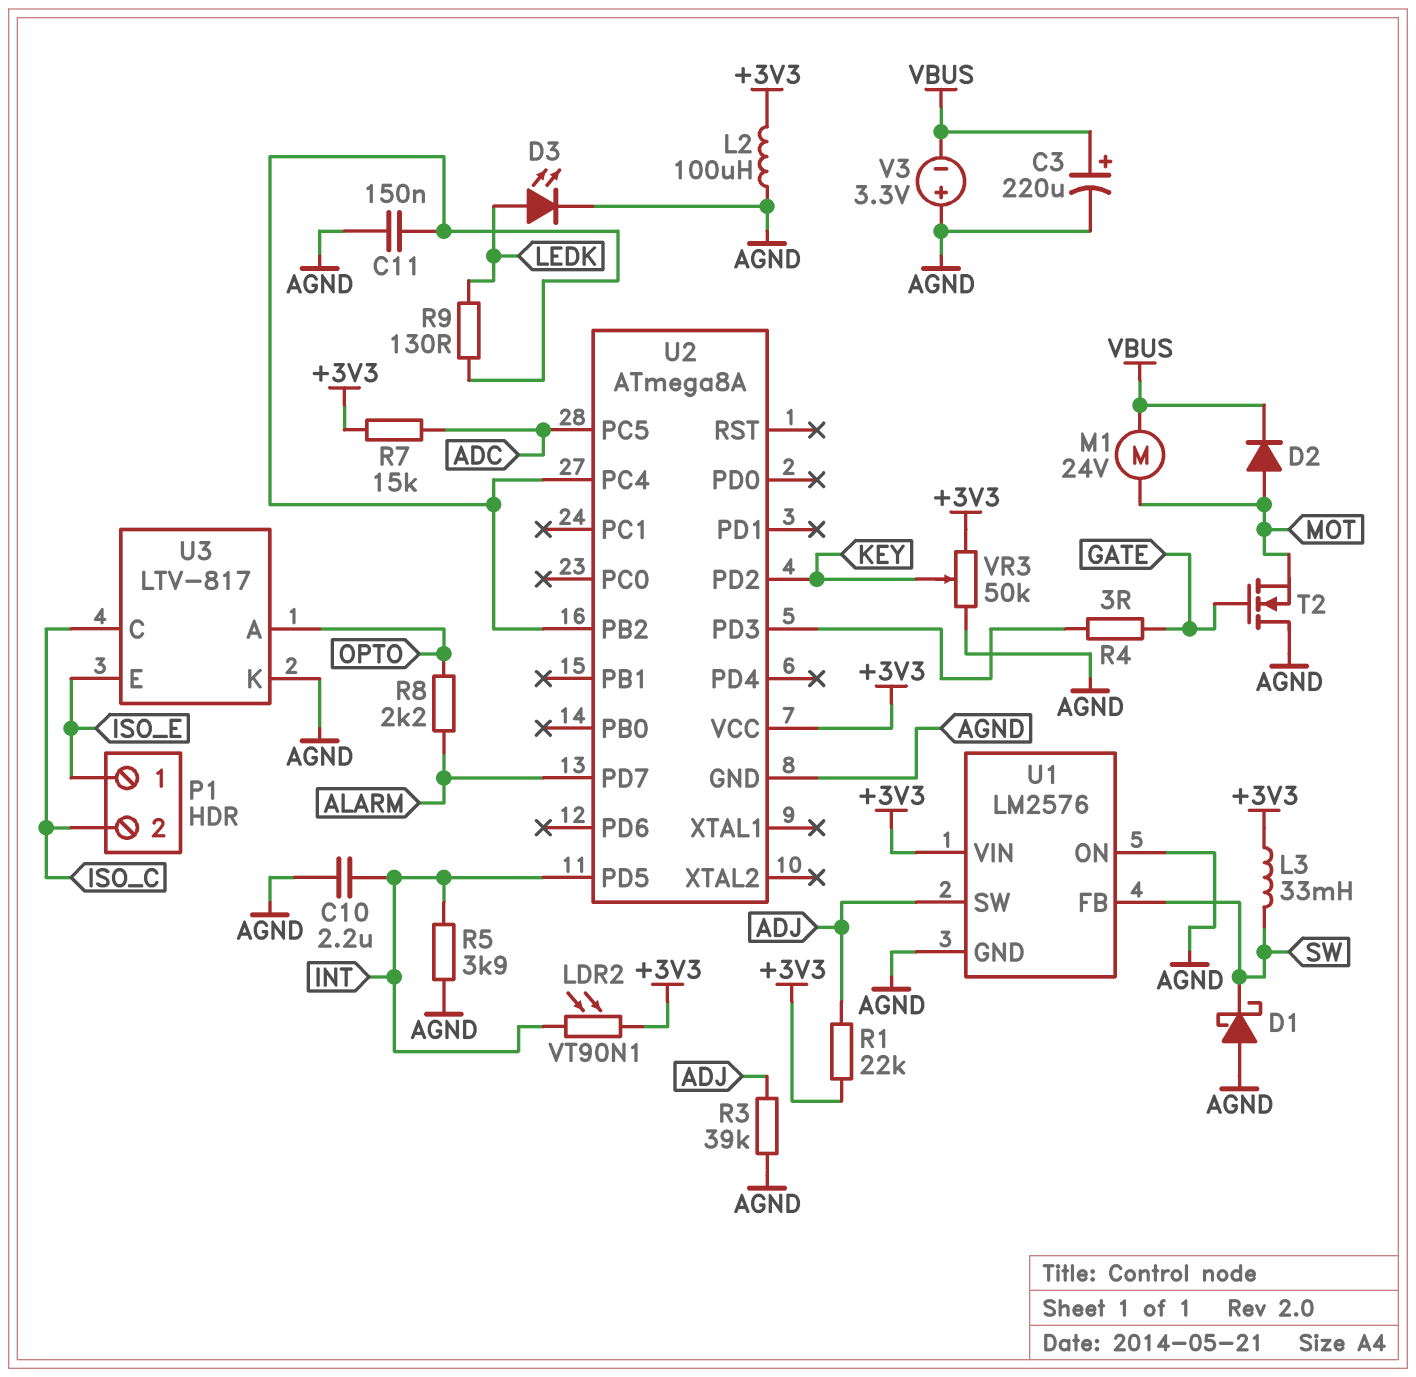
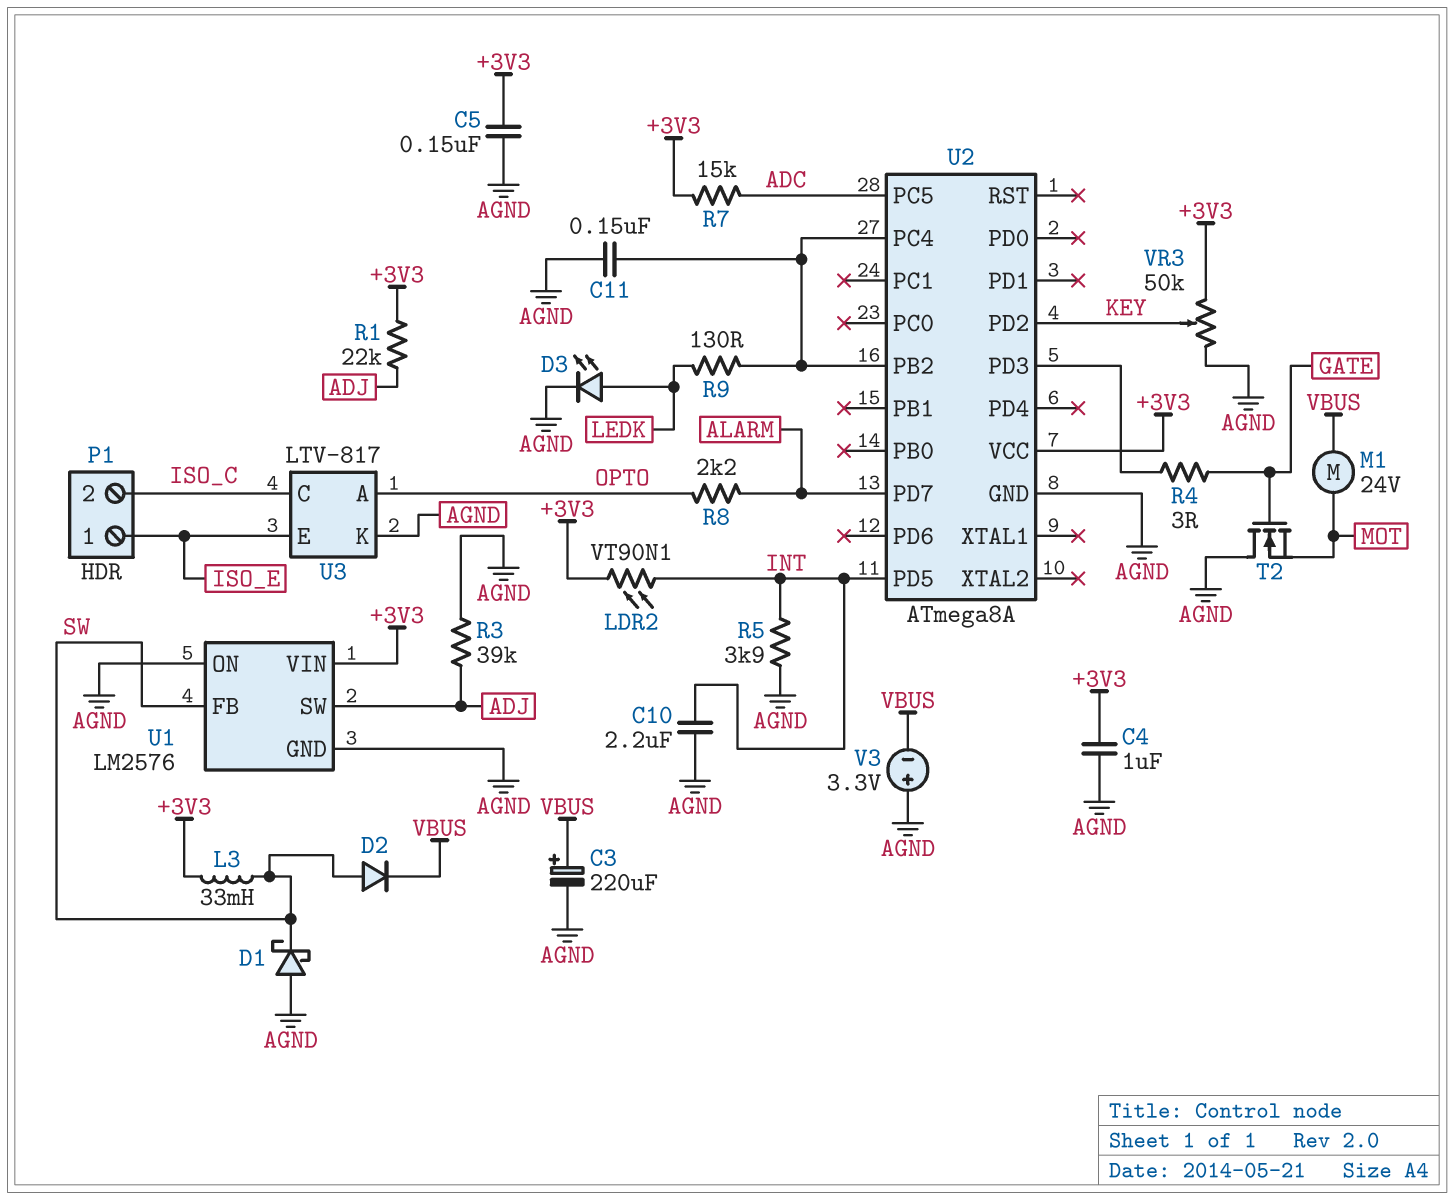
C4: none -> 1uF (+3V3, AGND)
C5: none -> 150nF (+3V3, AGND)
D2: diode (A MOT, K VBUS) -> diode (A SW, K VBUS)
L2: 100uH (+3V3, AGND) -> none

